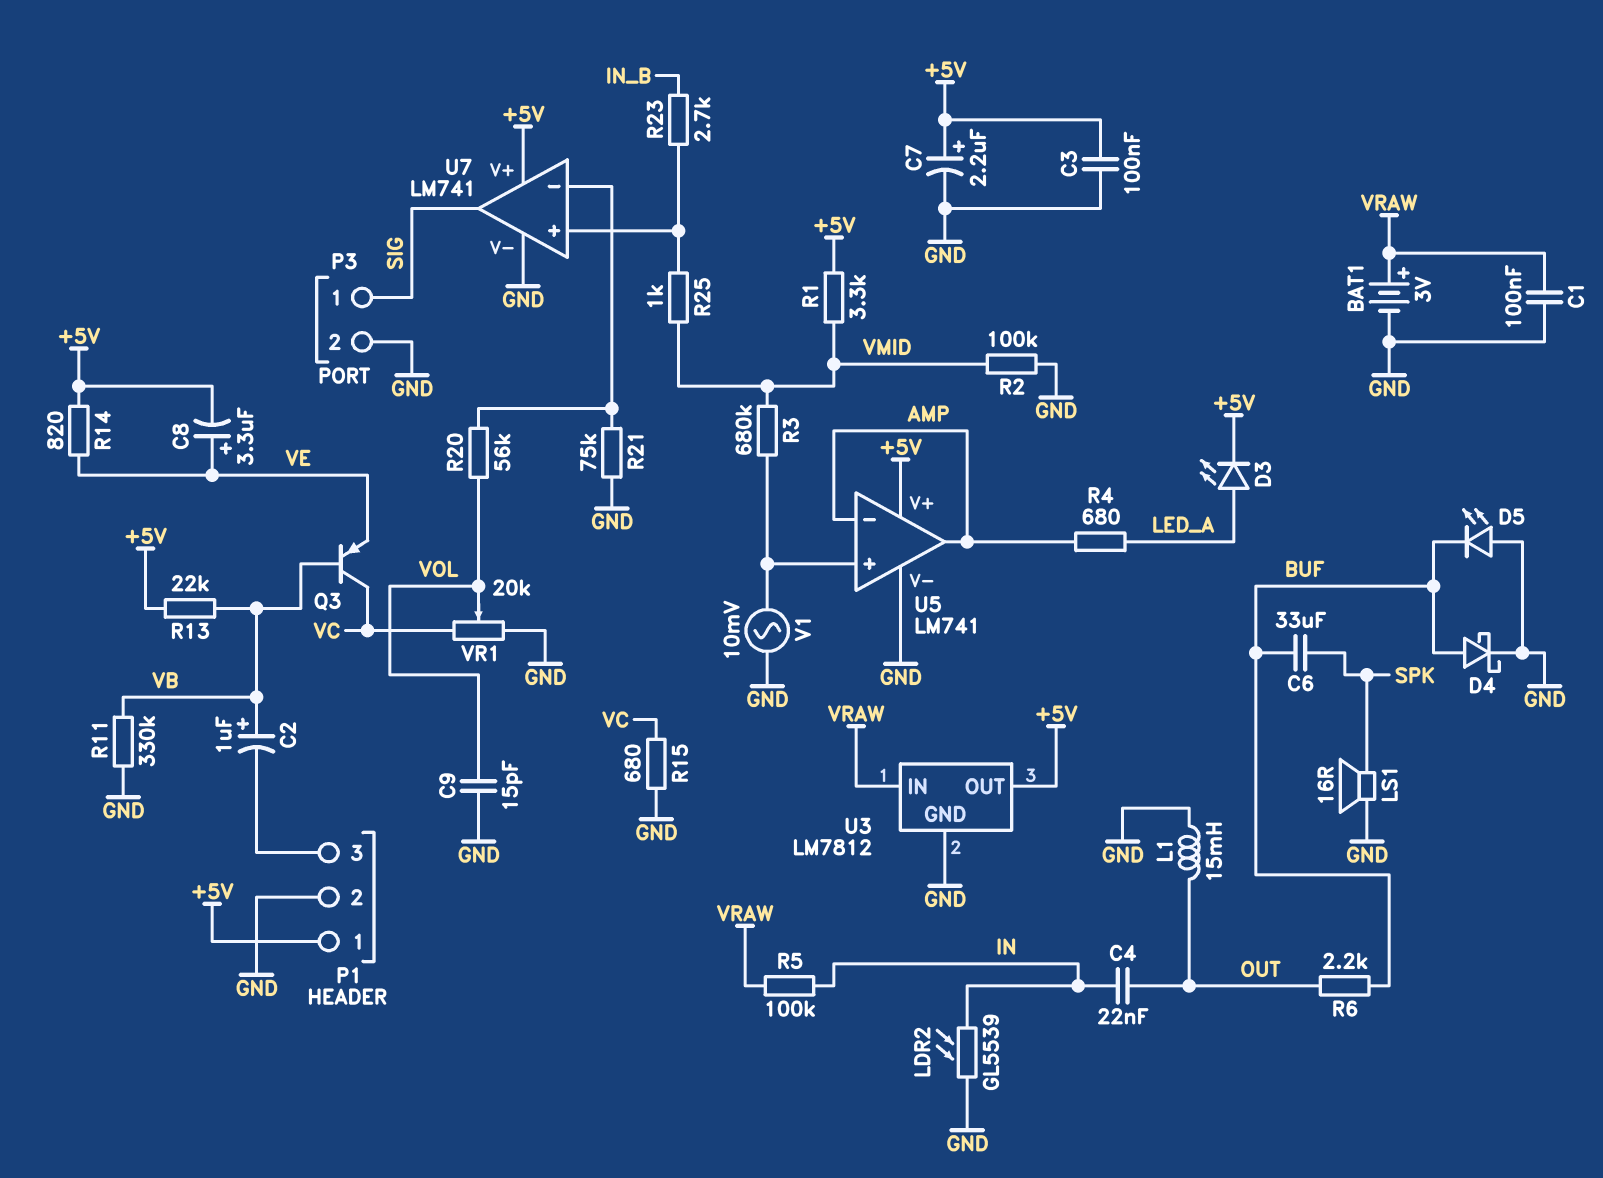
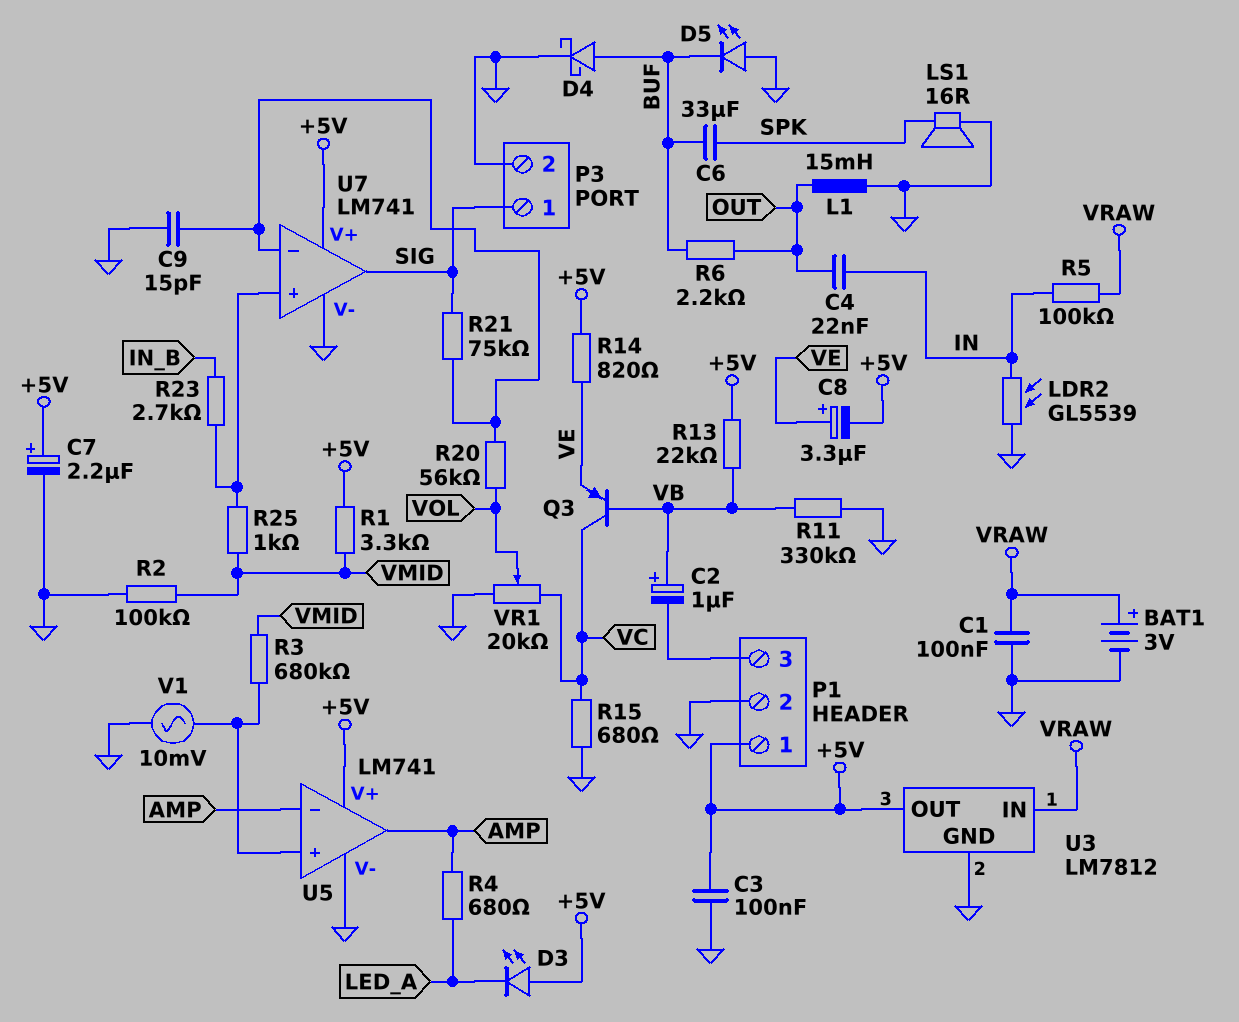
C9: 15pF (GND, VOL) -> 15pF (GND, U7/in-)
D3: LED (A LED_A, K +5V) -> LED (A +5V, K LED_A)
R21: 75k (GND, U7/in-) -> 75k (SIG, U7/in-)

